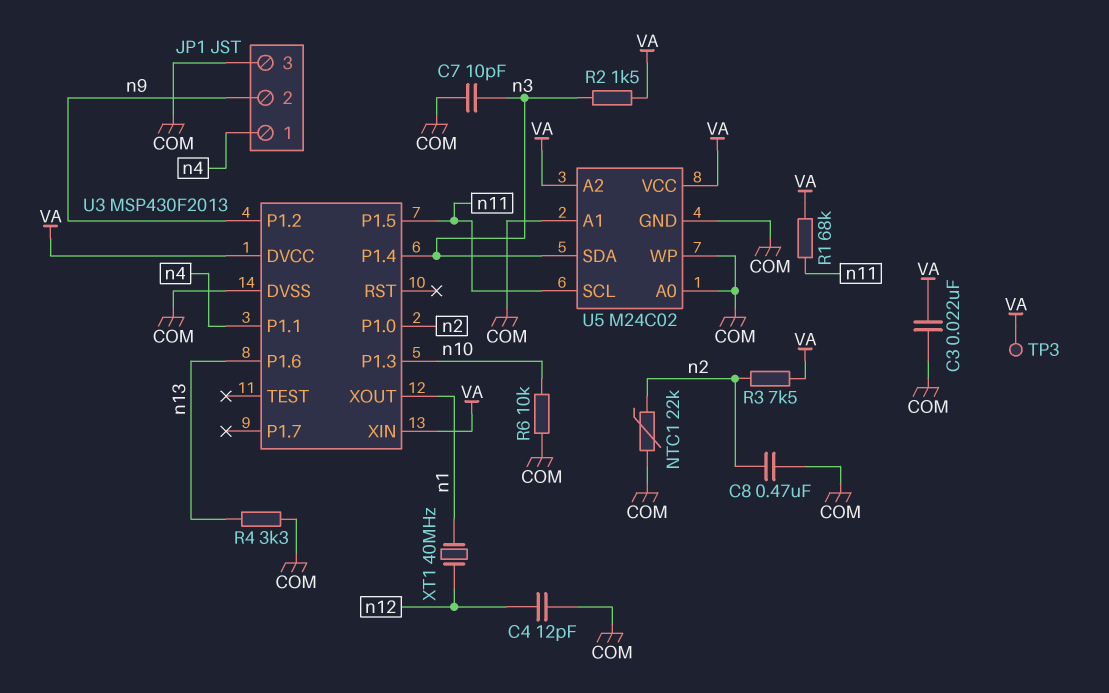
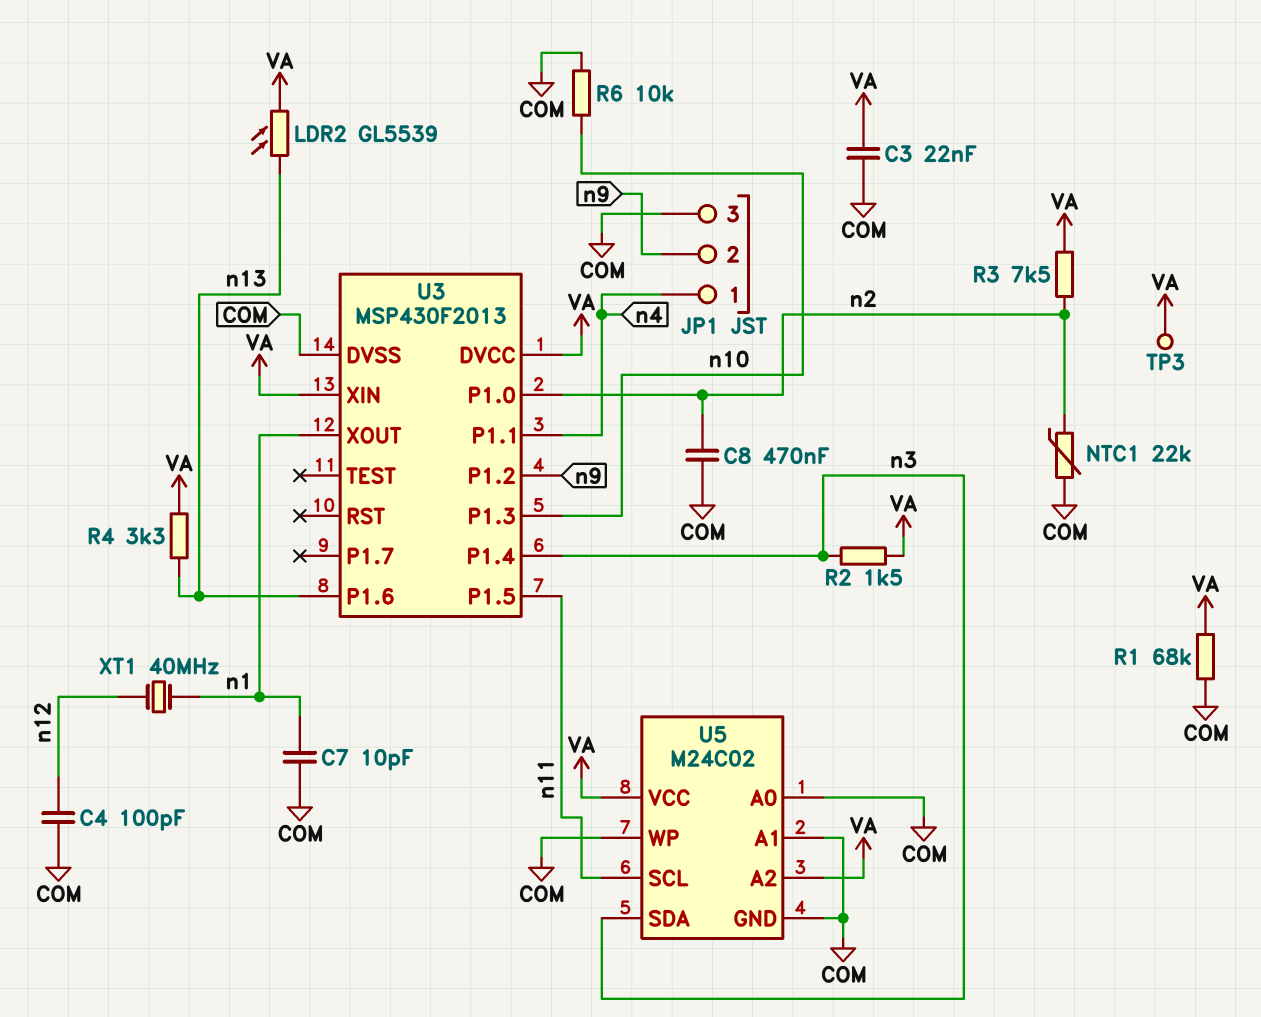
C4: 12pF (COM, n12) -> 100pF (COM, n12)
C7: 10pF (COM, n3) -> 10pF (COM, n1)
LDR2: none -> GL5539 (VA, n13)
R1: 68k (VA, n11) -> 68k (COM, VA)
R4: 3.3k (COM, n13) -> 3.3k (VA, n13)

